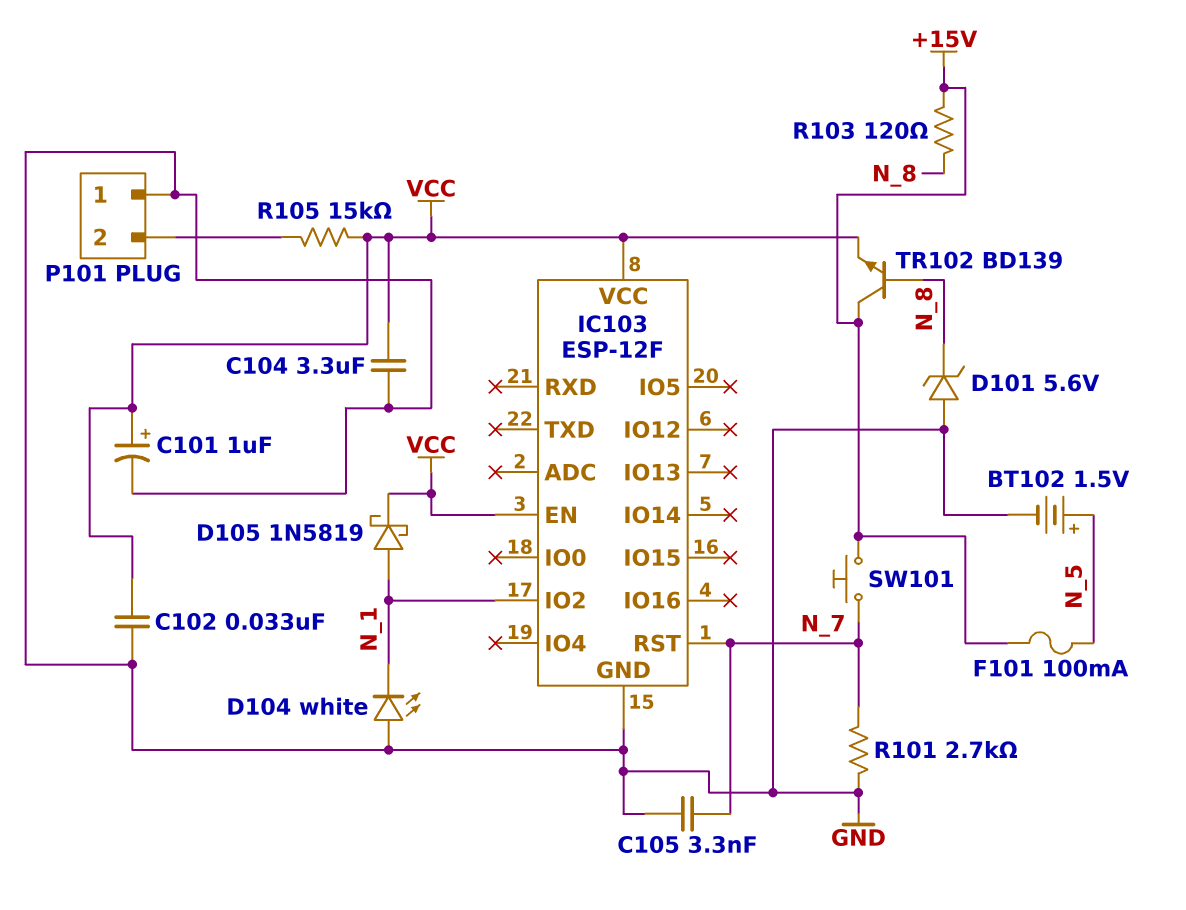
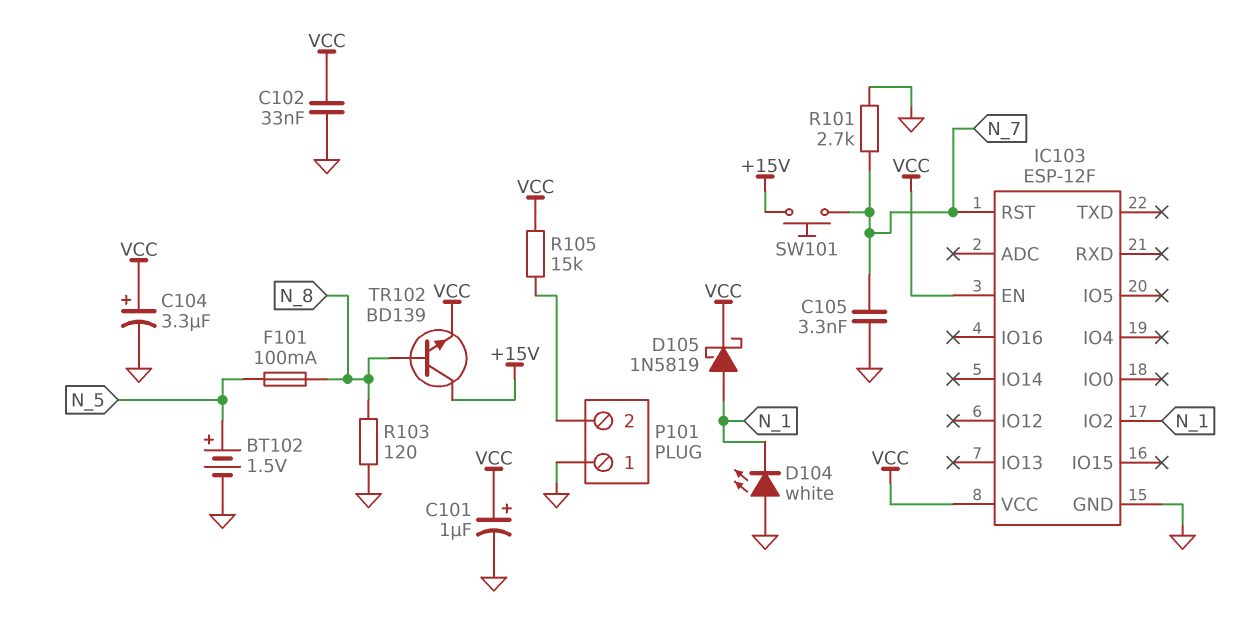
C104: 3.3uF (GND, VCC) -> 3.3uF (plus VCC, minus GND)
D101: zener 5.6V (A GND, K N_8) -> none
F101: 100mA (+15V, N_5) -> 100mA (N_5, N_8)
R103: 120 (+15V, N_8) -> 120 (GND, N_8)

